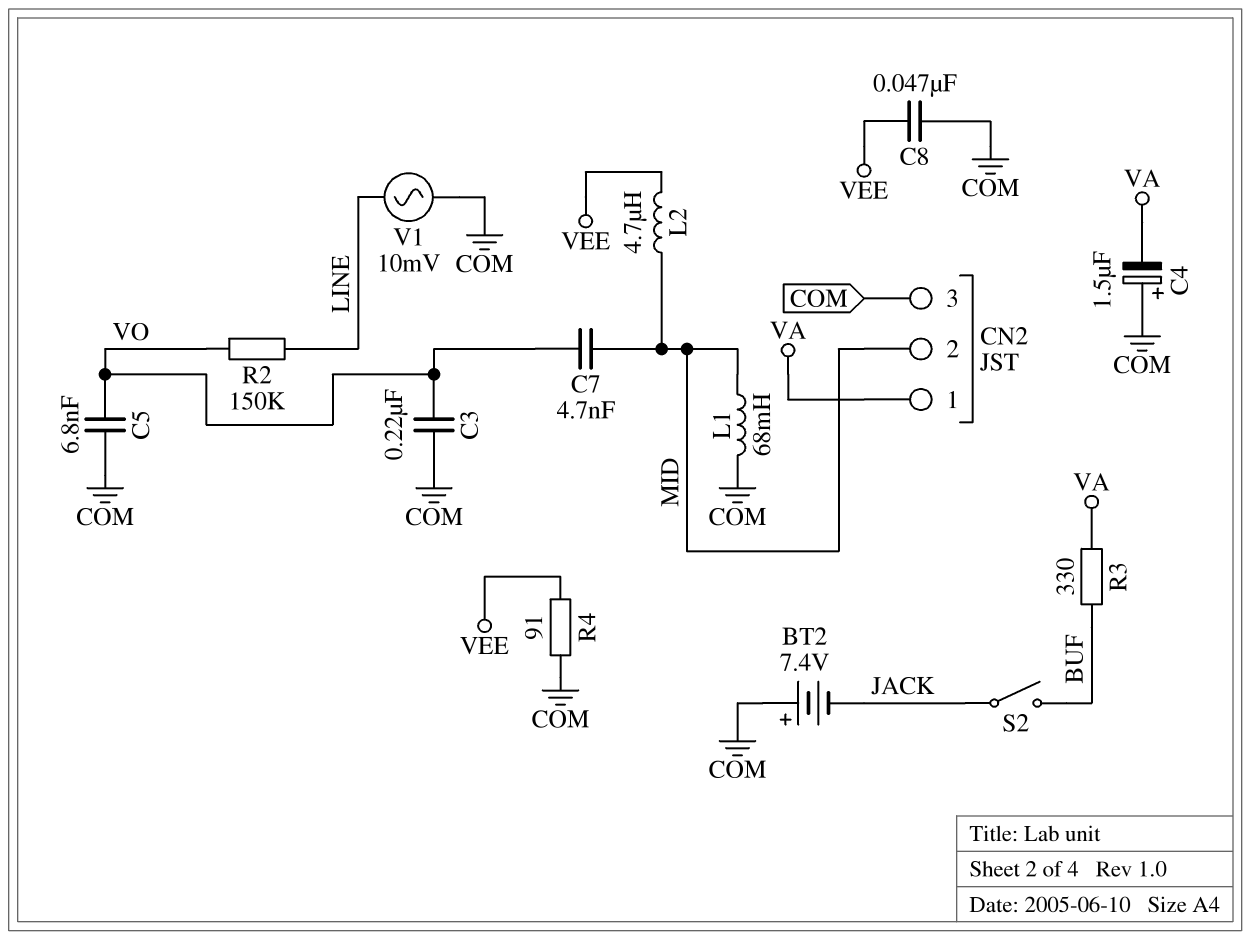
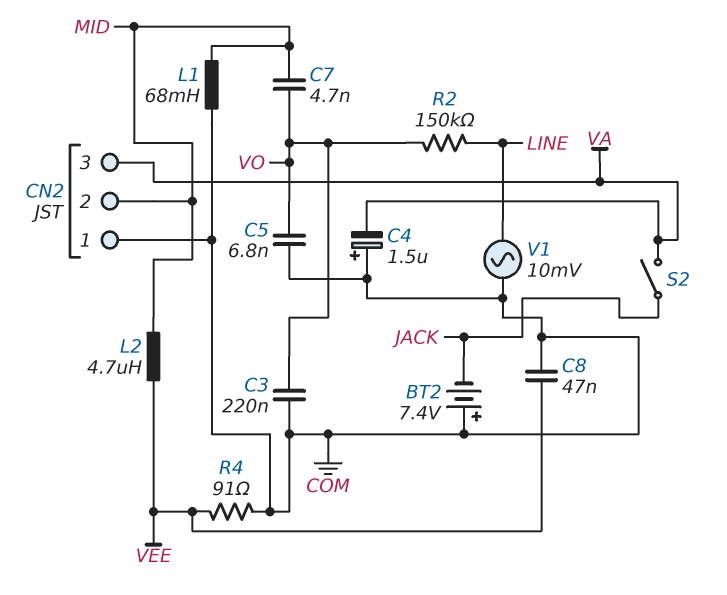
CN2 pin 1: VA -> COM
CN2 pin 3: COM -> VA
R3: 330 (BUF, VA) -> none
S2: switch (BUF, JACK) -> switch (JACK, VA)

